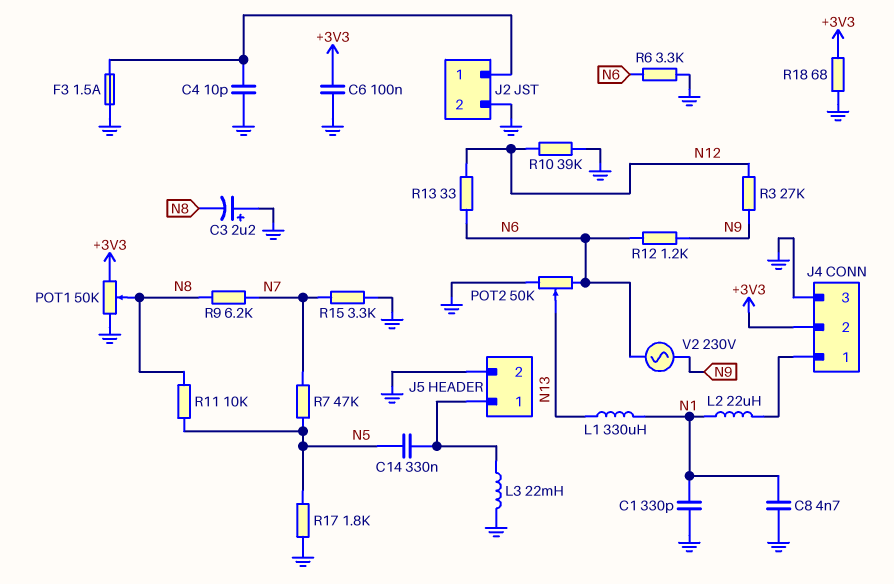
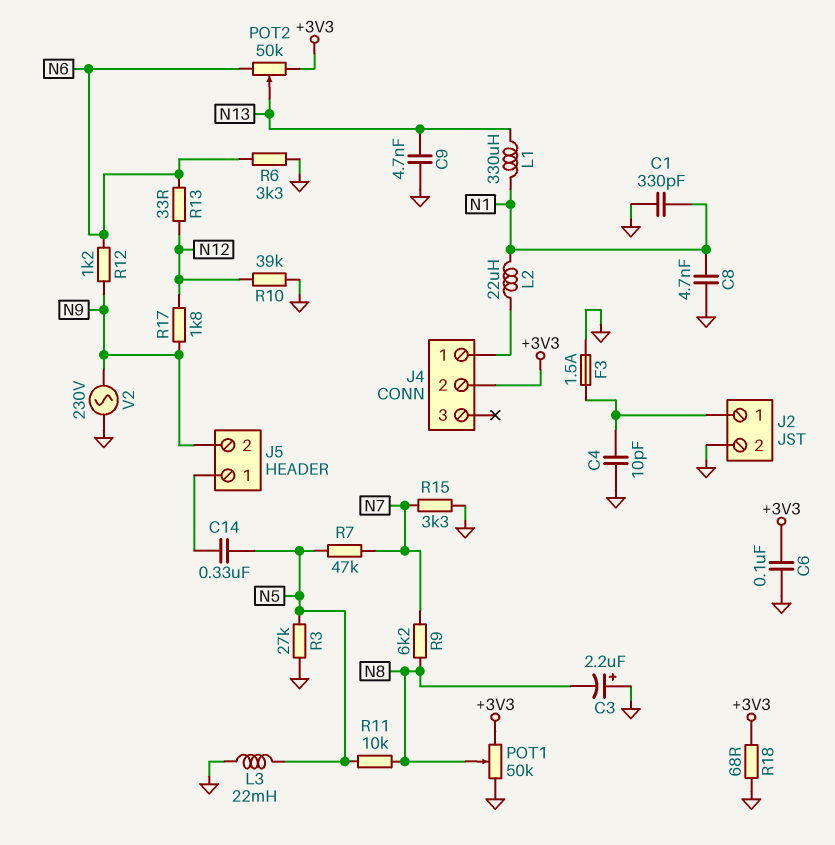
C9: none -> 4.7nF (GND, N13)
J4 pin 3: GND -> none
J5 pin 2: GND -> N9
L3: 22mH (GND, J5/1) -> 22mH (GND, N5)
POT2: 50k (GND, N6, wiper N13) -> 50k (+3V3, N6, wiper N13)
R3: 27k (N9, N12) -> 27k (GND, N5)
R17: 1.8k (GND, N5) -> 1.8k (N9, N12)
V2: AC 230V (N6, N9) -> AC 230V (GND, N9)

